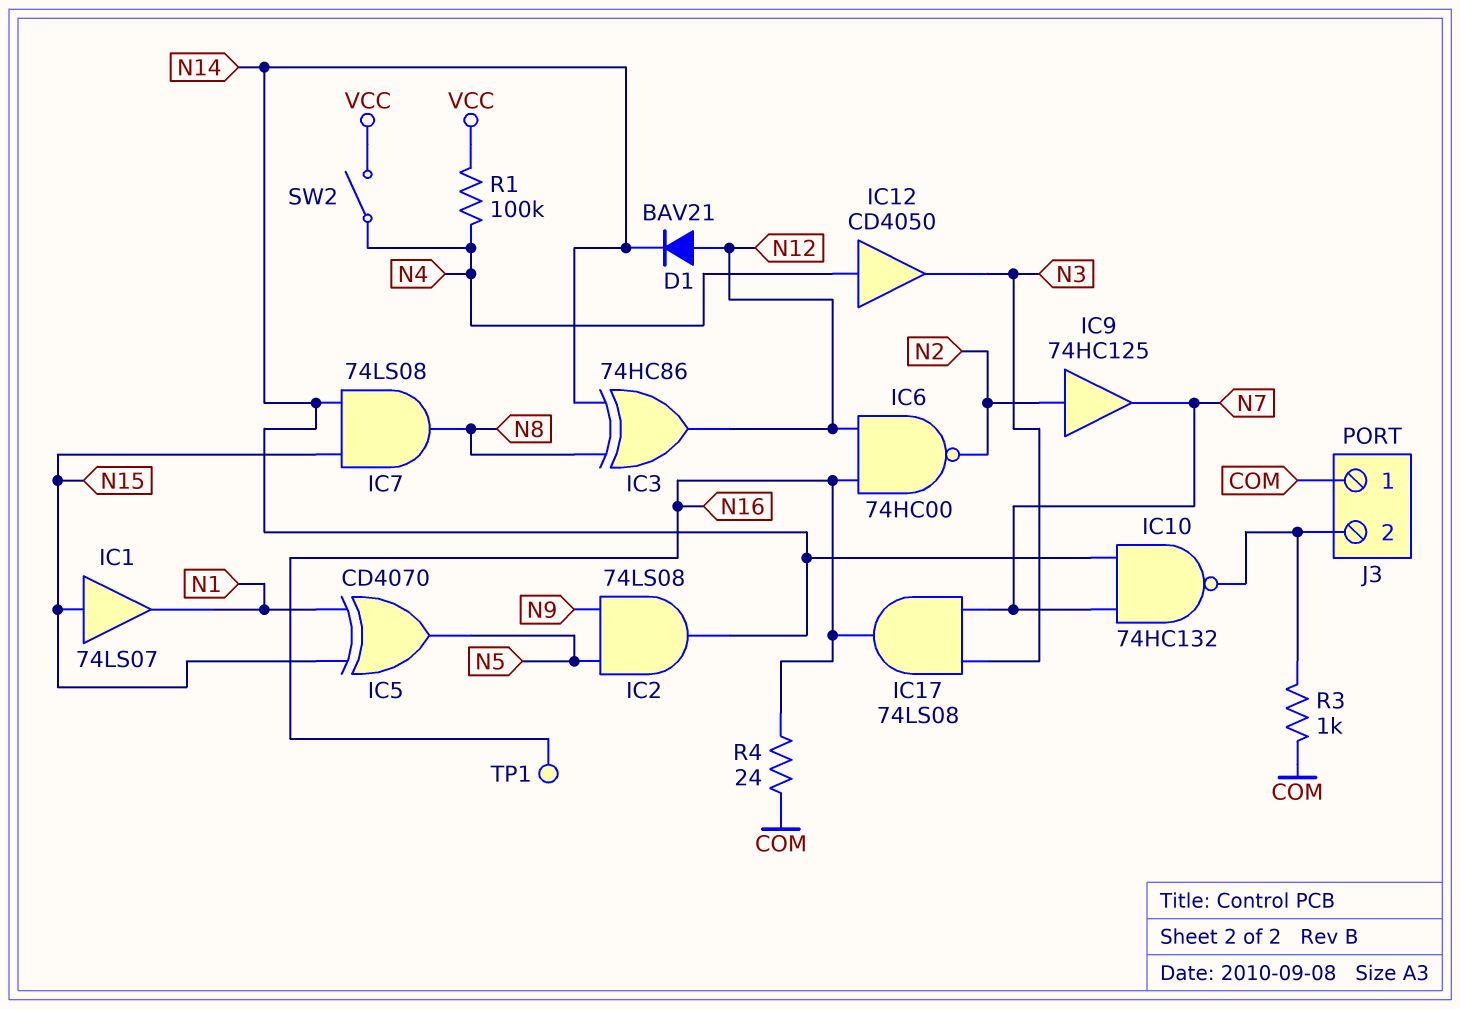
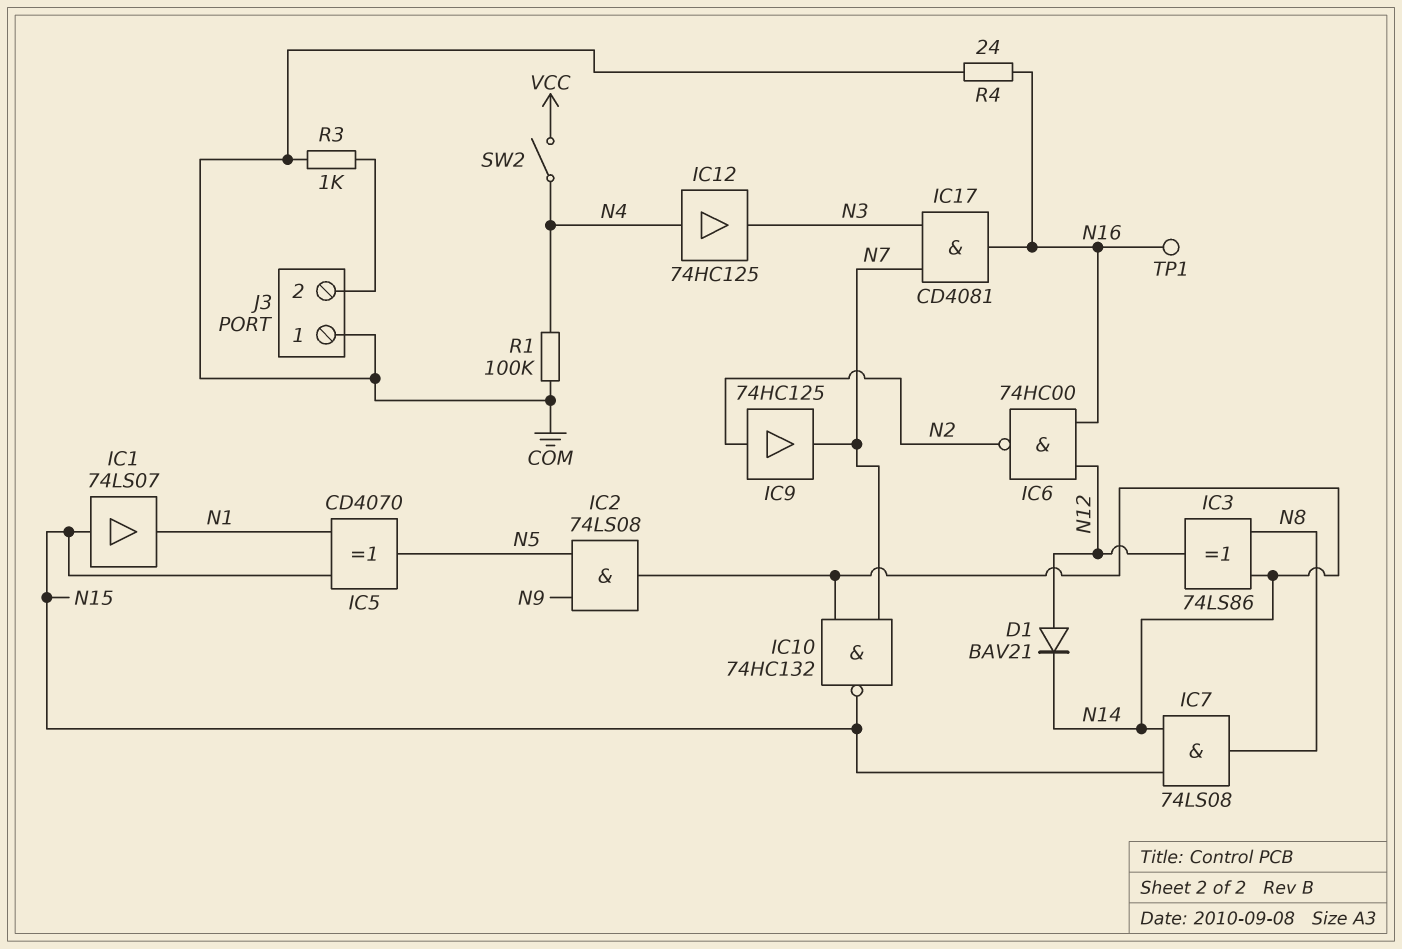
IC3: XOR 74HC86 (in N8, in N14, out N12) -> XOR 74LS86 (in N8, in N14, out N12)
IC10: NAND 74HC132 (in N7, in N14, out J3/2) -> NAND 74HC132 (in N7, in N14, out N15)
IC12: buffer CD4050 (in N4, out N3) -> buffer 74HC125 (in N4, out N3)
IC17: AND 74LS08 (in N3, in N7, out N16) -> AND CD4081 (in N3, in N7, out N16)
R1: 100k (N4, VCC) -> 100k (COM, N4)

